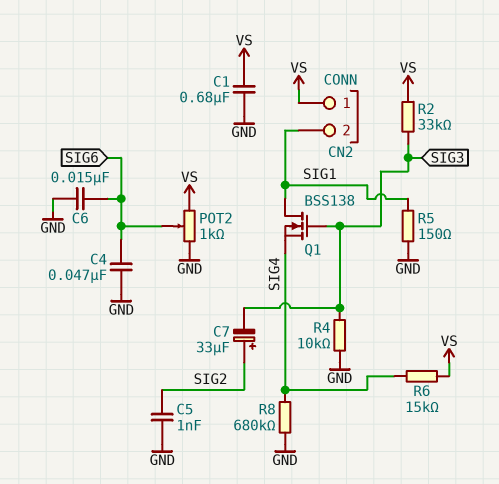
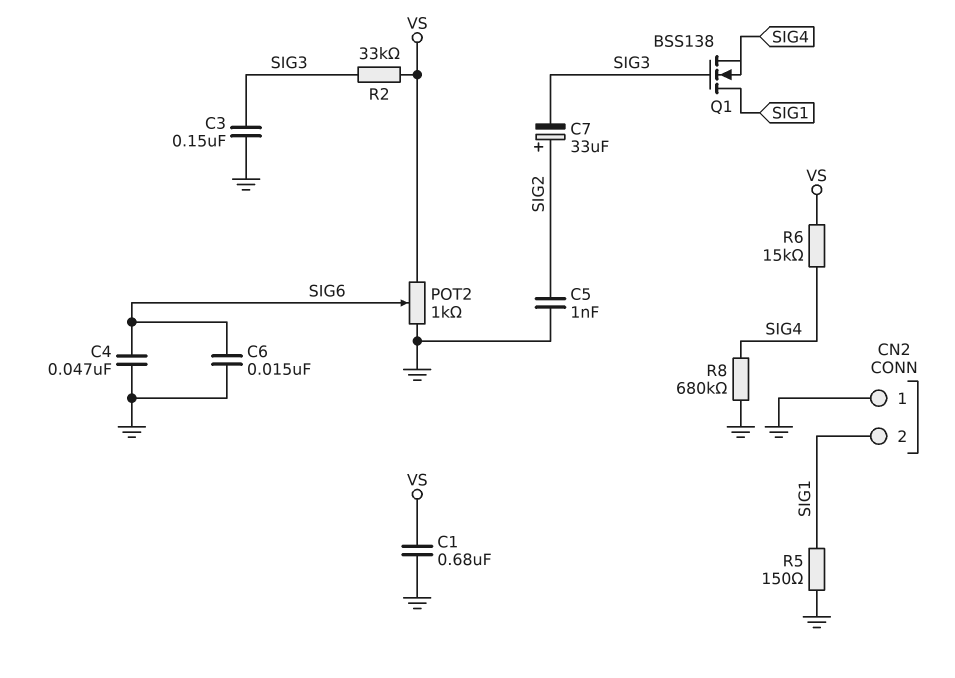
C3: none -> 150nF (GND, SIG3)
CN2 pin 1: VS -> GND
R4: 10k (GND, SIG3) -> none

